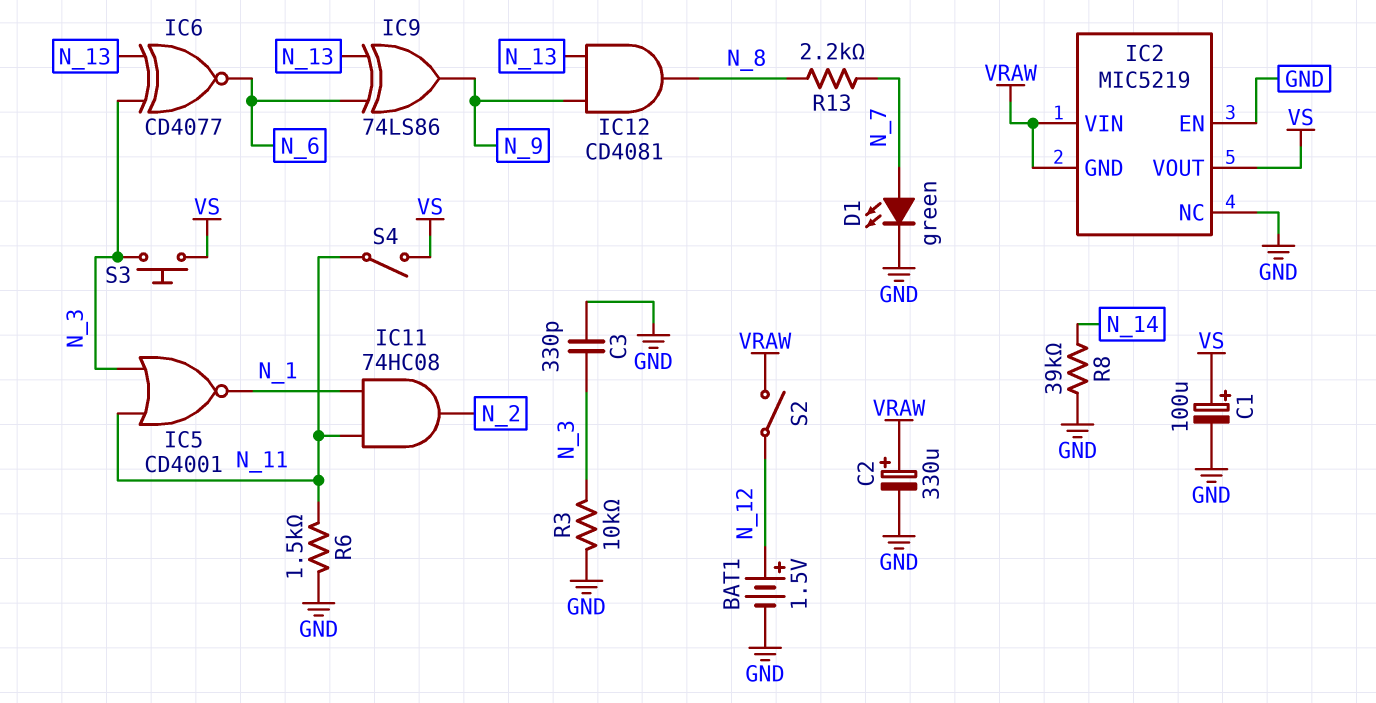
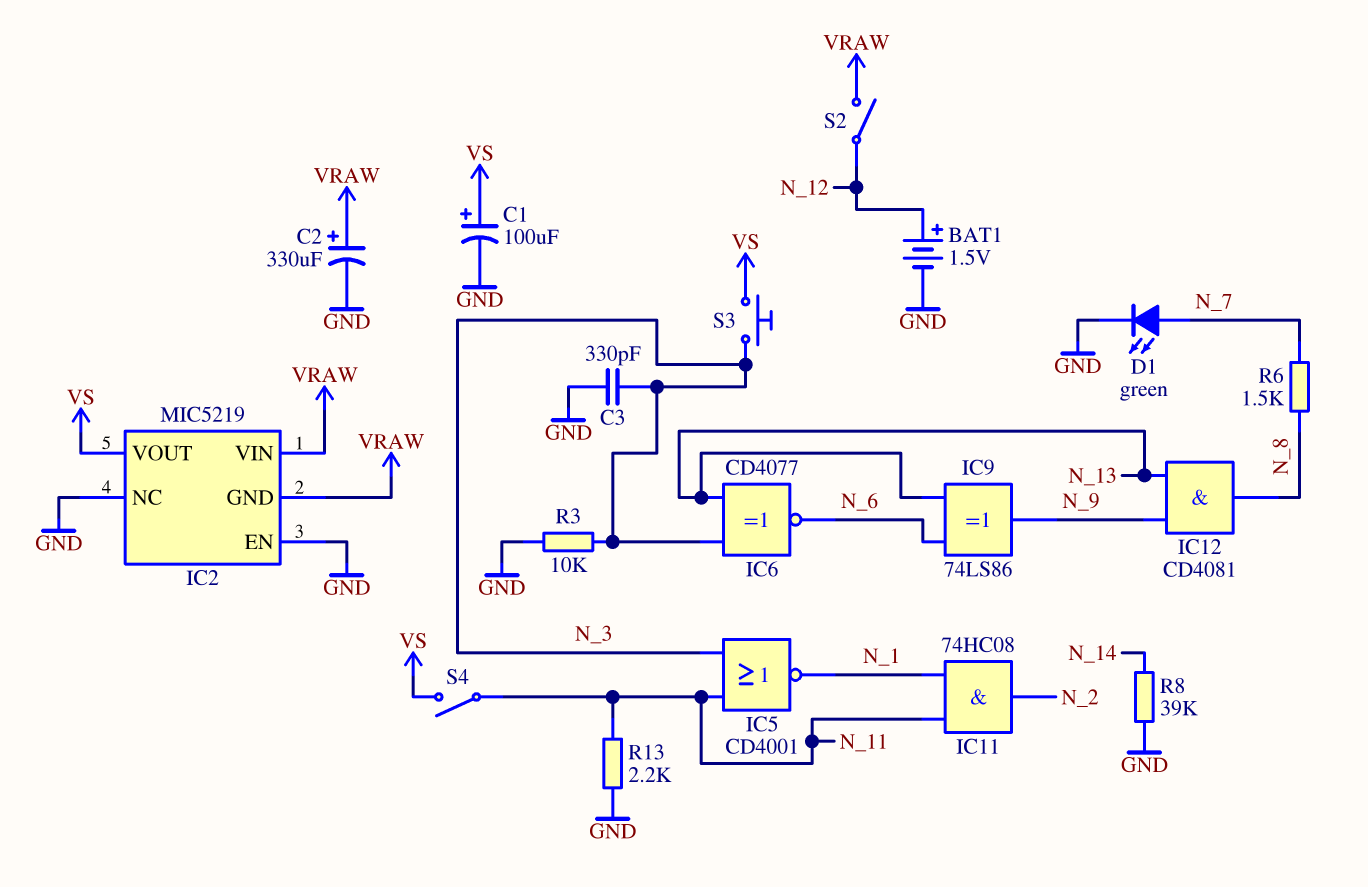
R6: 1.5k (GND, N_11) -> 1.5k (N_7, N_8)
R13: 2.2k (N_7, N_8) -> 2.2k (GND, N_11)

